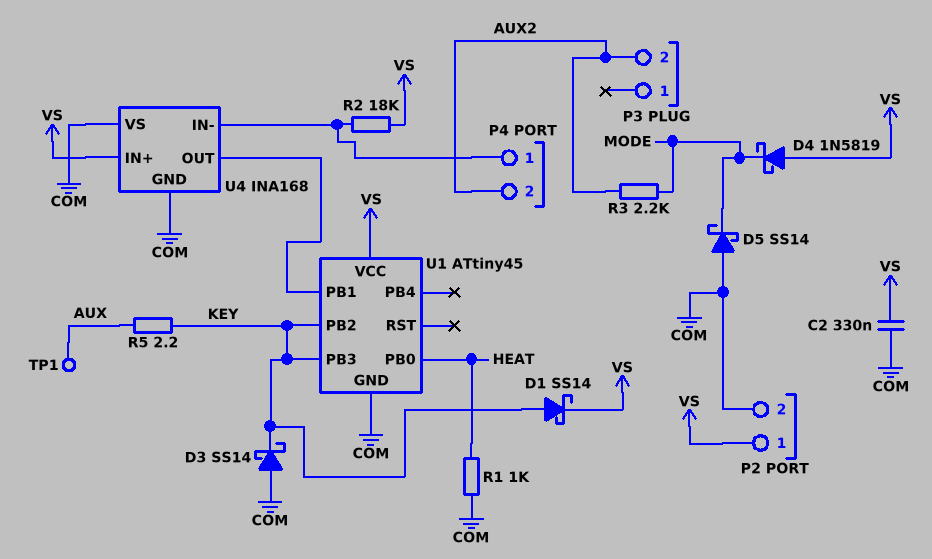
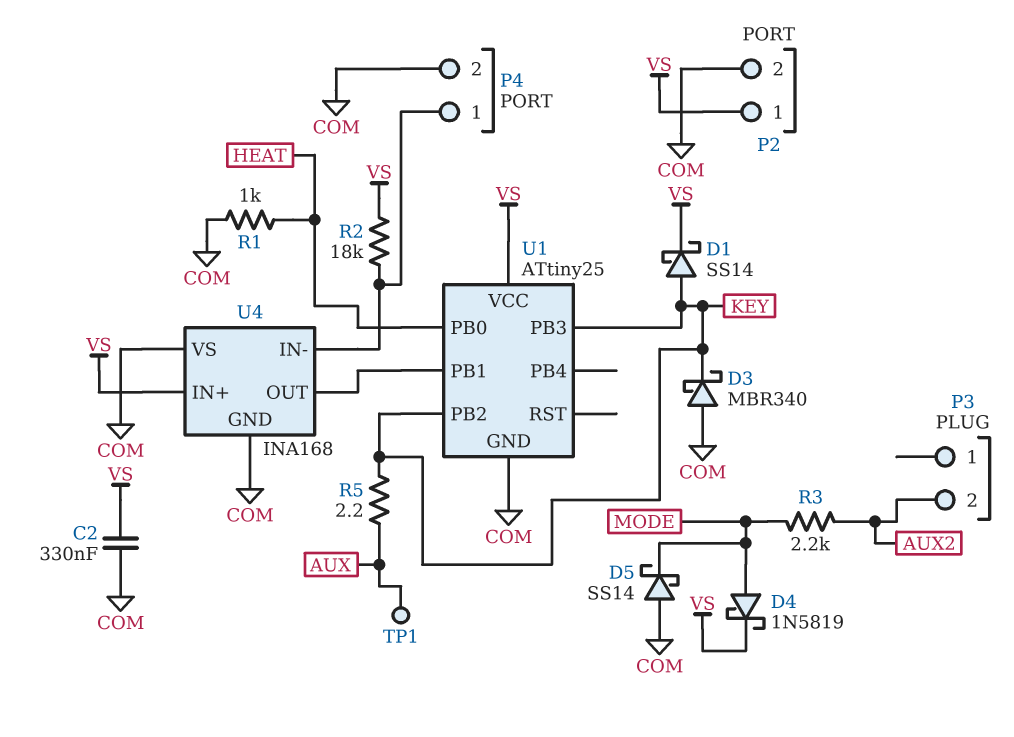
D3: schottky SS14 (A COM, K KEY) -> schottky MBR340 (A COM, K KEY)
D4: schottky 1N5819 (A VS, K MODE) -> schottky 1N5819 (A MODE, K VS)
P4 pin 2: AUX2 -> COM
U1: ATtiny45 -> ATtiny25

